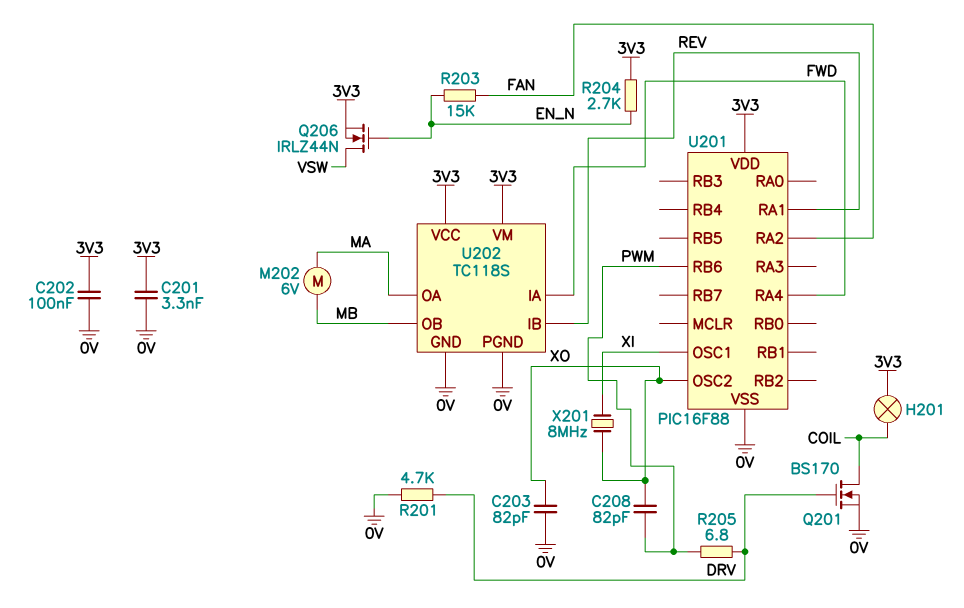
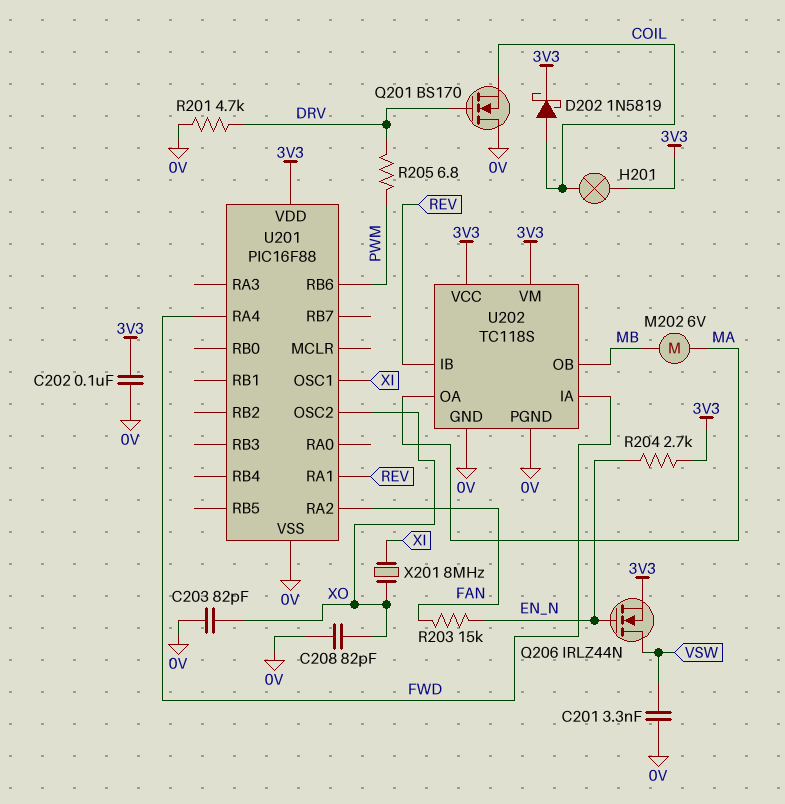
C201: 3.3nF (0V, 3V3) -> 3.3nF (0V, VSW)
C208: 82pF (PWM, XO) -> 82pF (0V, XO)
D202: none -> schottky 1N5819 (A COIL, K 3V3)
Q201: NMOS BS170 (G DRV, D COIL, S 0V) -> NMOS BS170 (G DRV, D 0V, S COIL)

